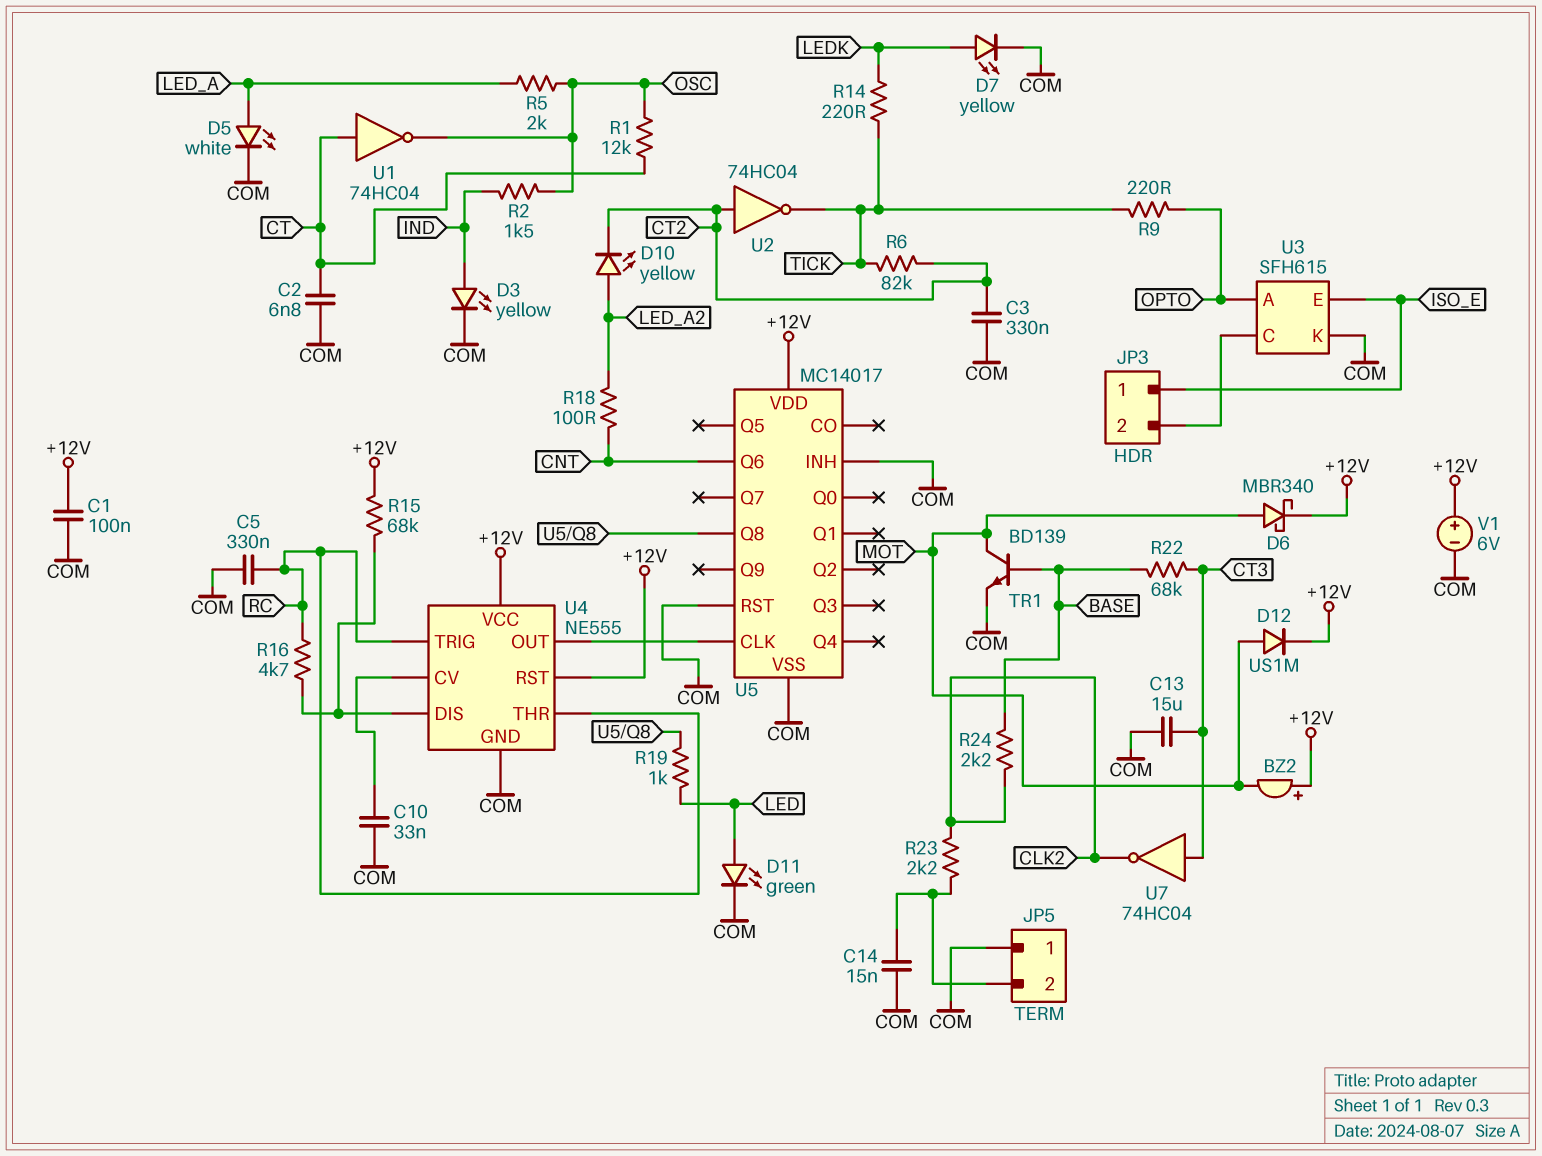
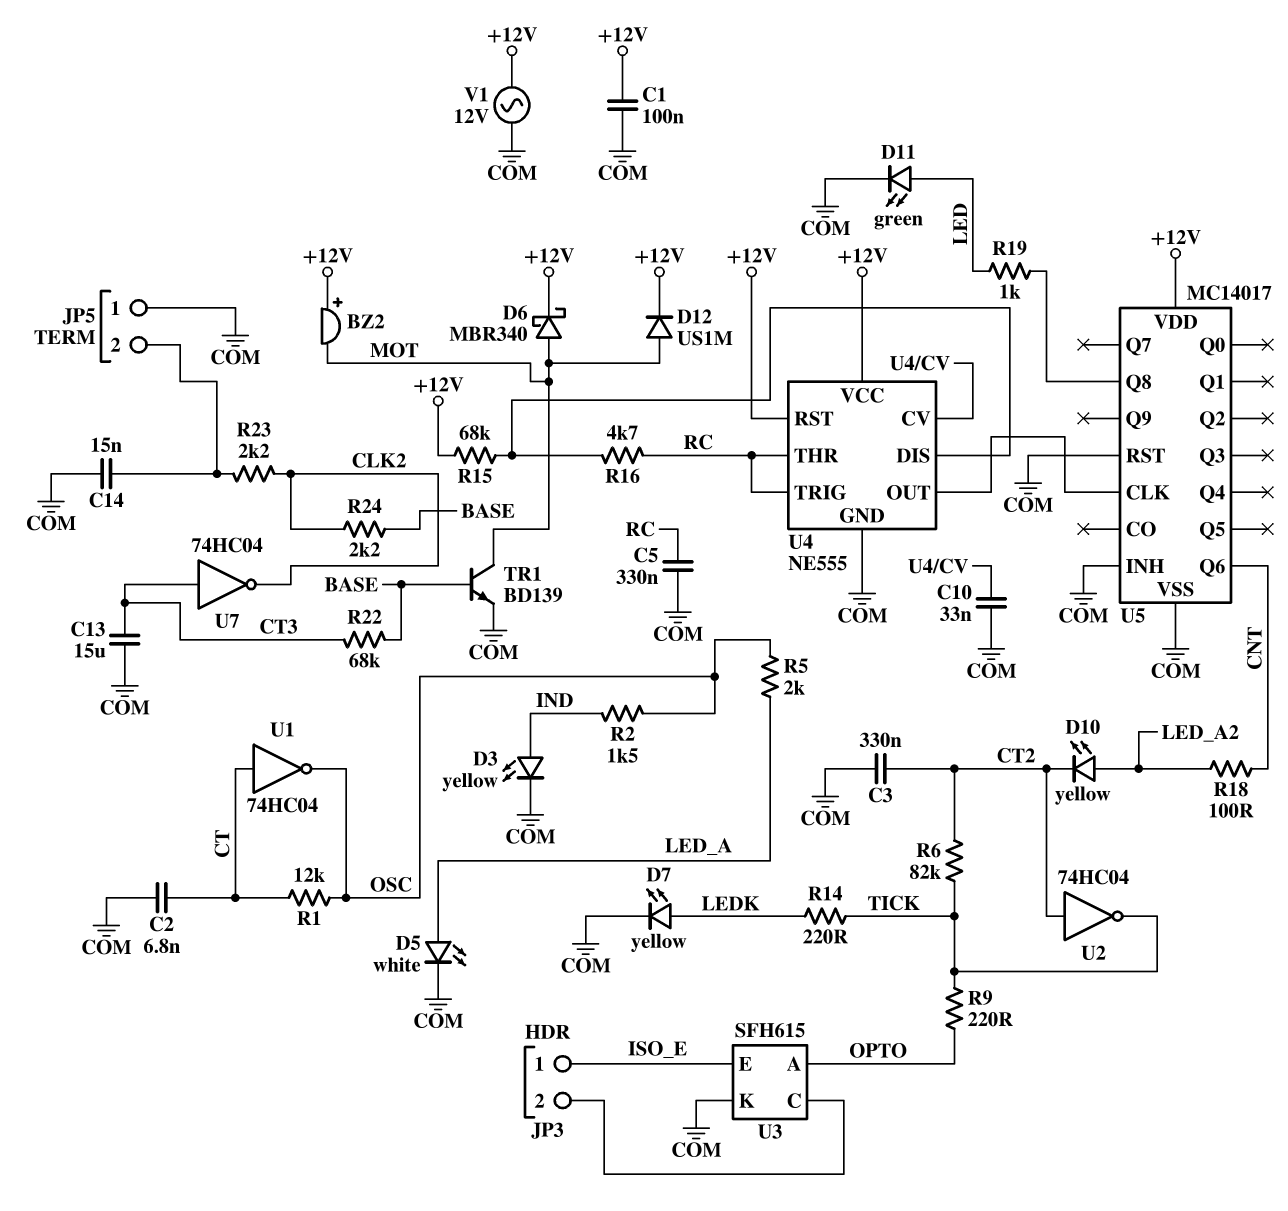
V1: 6V (plus +12V, minus COM) -> AC 12V (+12V, COM)

